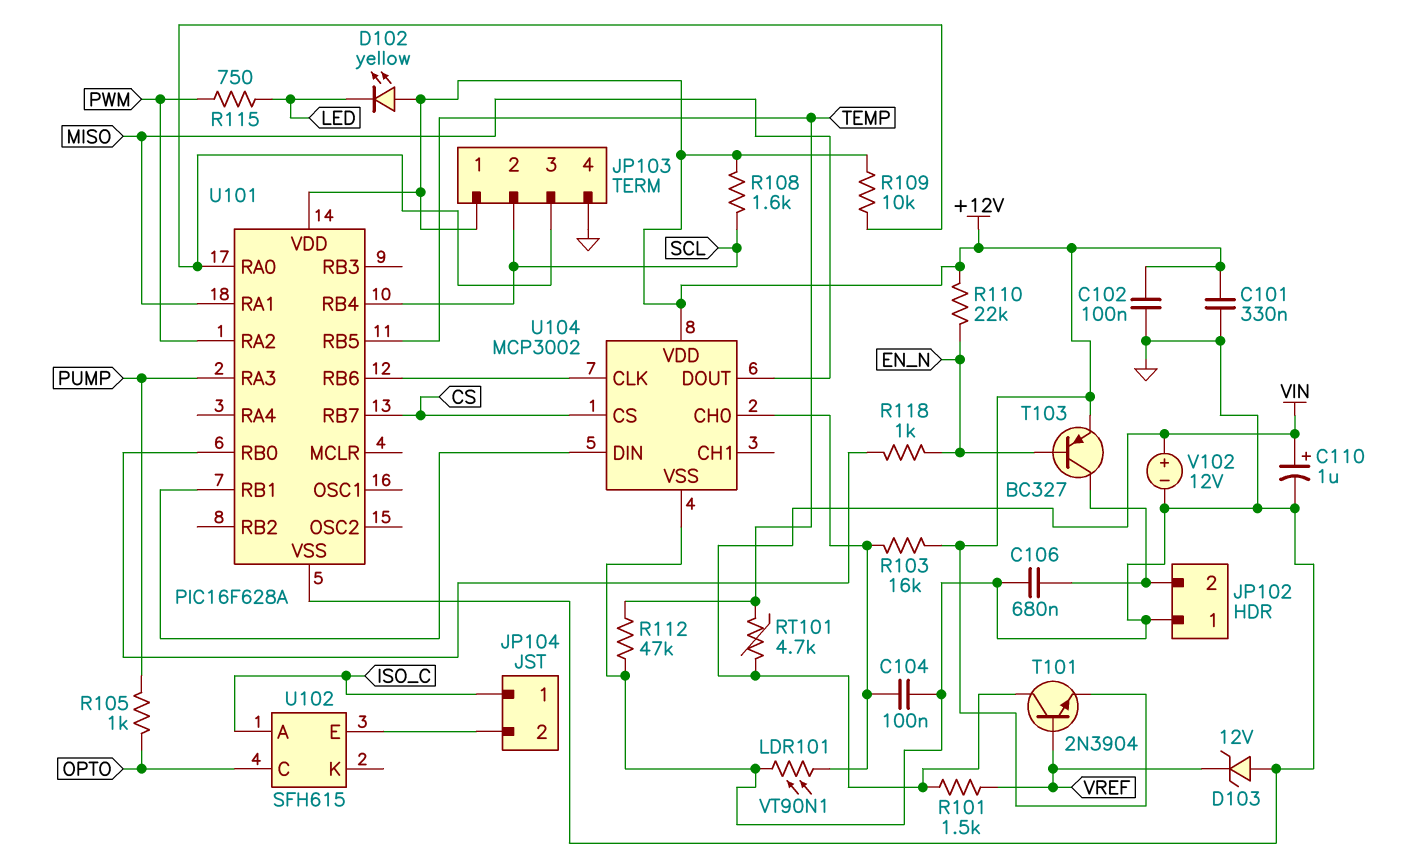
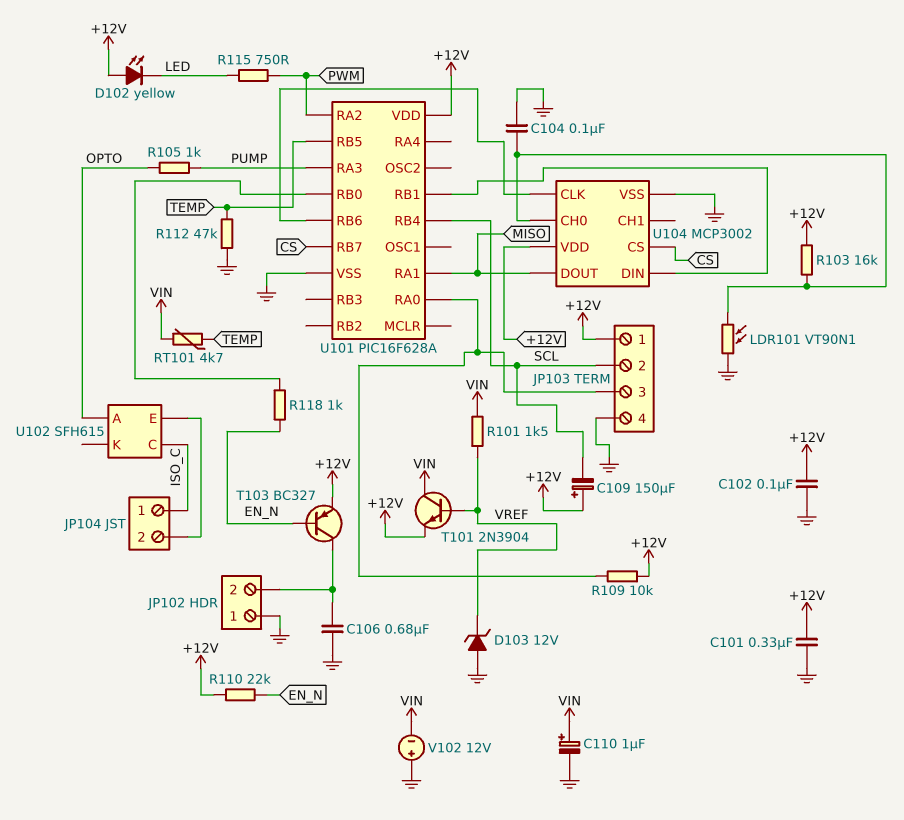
C109: none -> 150uF (plus +12V, minus SCL)
R108: 1.6k (+12V, SCL) -> none
U102 pin A: ISO_C -> OPTO
U102 pin C: OPTO -> ISO_C
V102: 12V (plus VIN, minus GND) -> 12V (plus GND, minus VIN)

